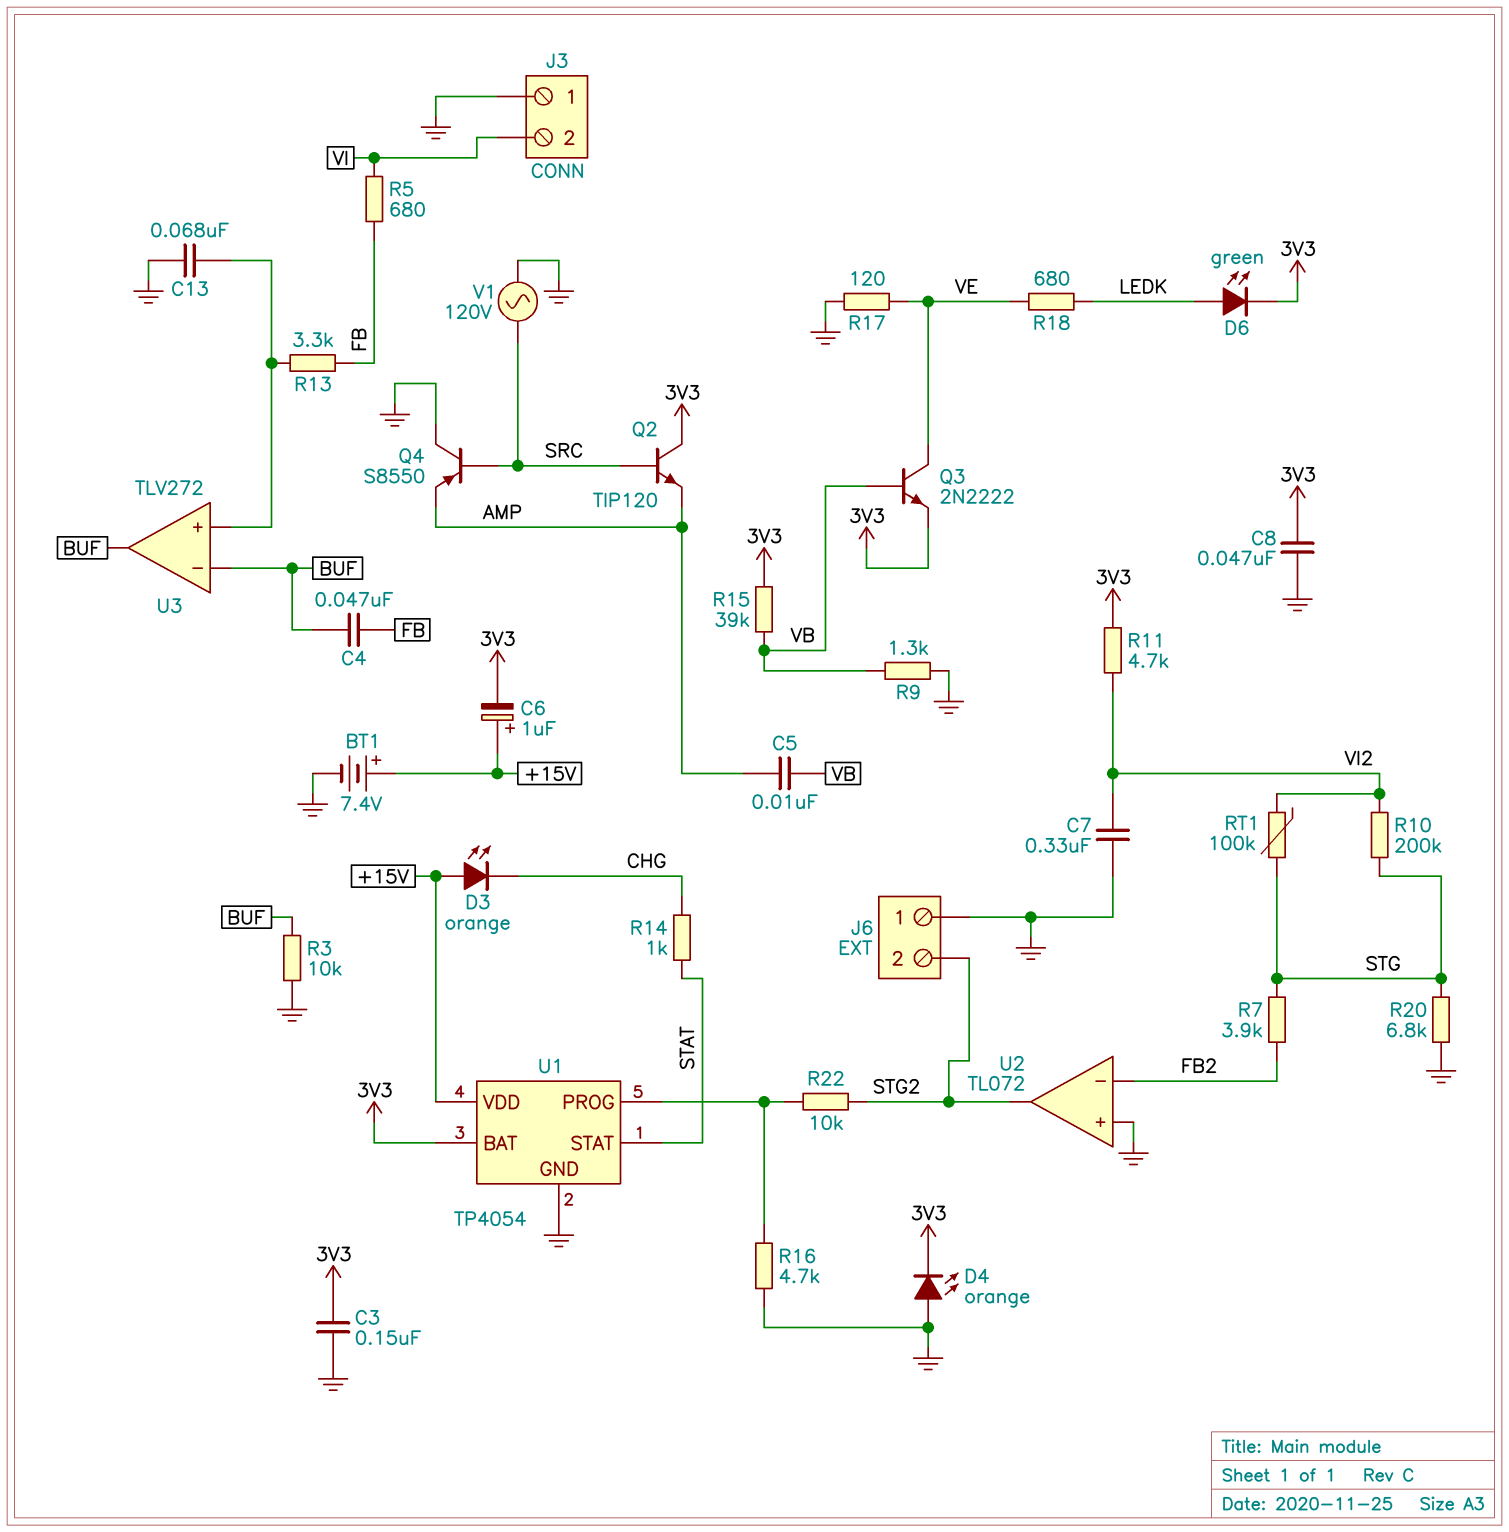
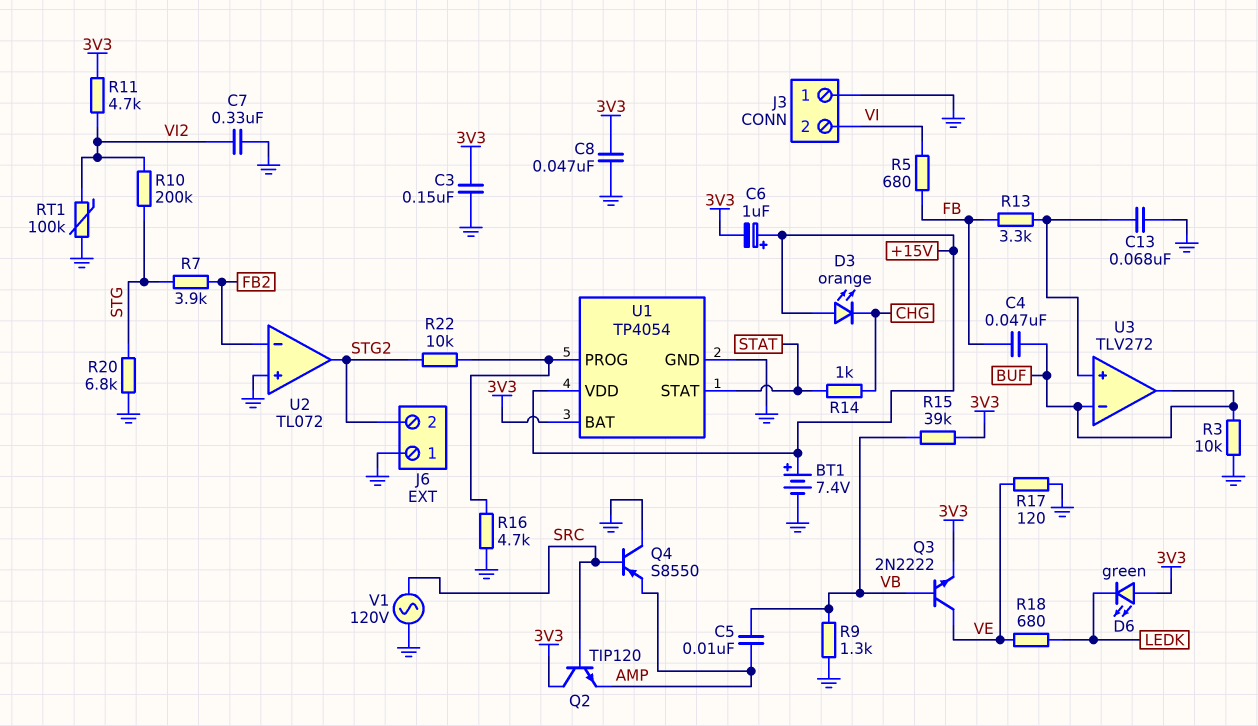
D4: LED orange (A GND, K 3V3) -> none
D6: LED green (A LEDK, K 3V3) -> LED green (A 3V3, K LEDK)
RT1: 100k (STG, VI2) -> 100k (GND, VI2)

